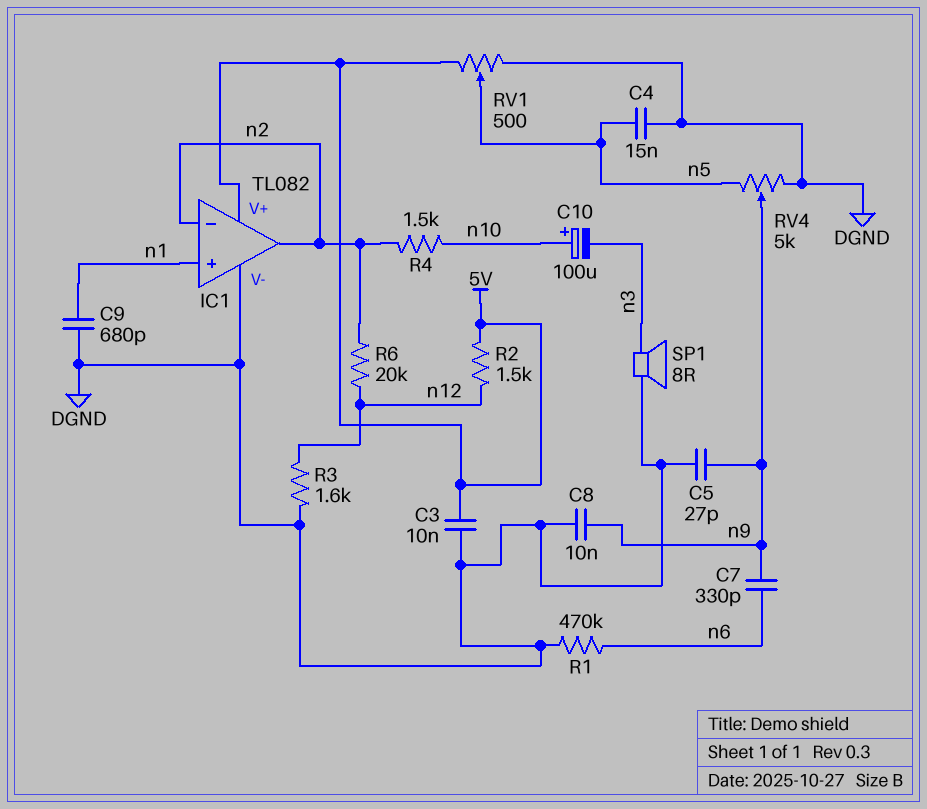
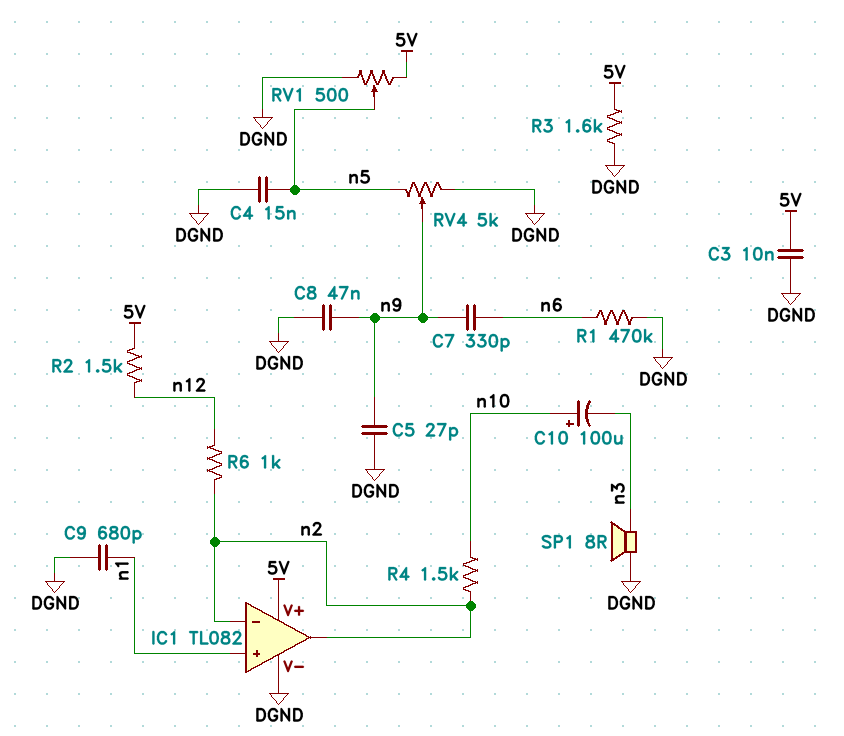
C8: 10nF (DGND, n9) -> 47nF (DGND, n9)
R3: 1.6k (DGND, n12) -> 1.6k (5V, DGND)
R6: 20k (n2, n12) -> 1k (n2, n12)

